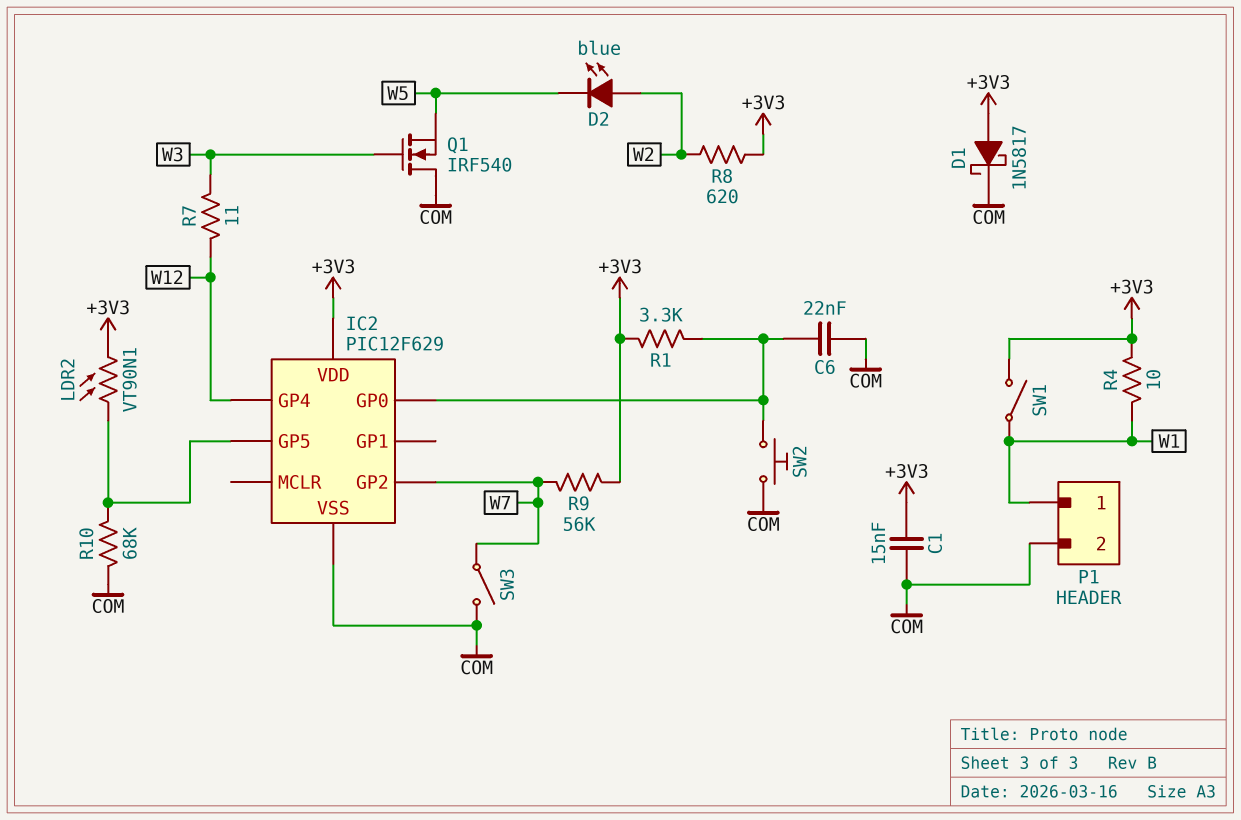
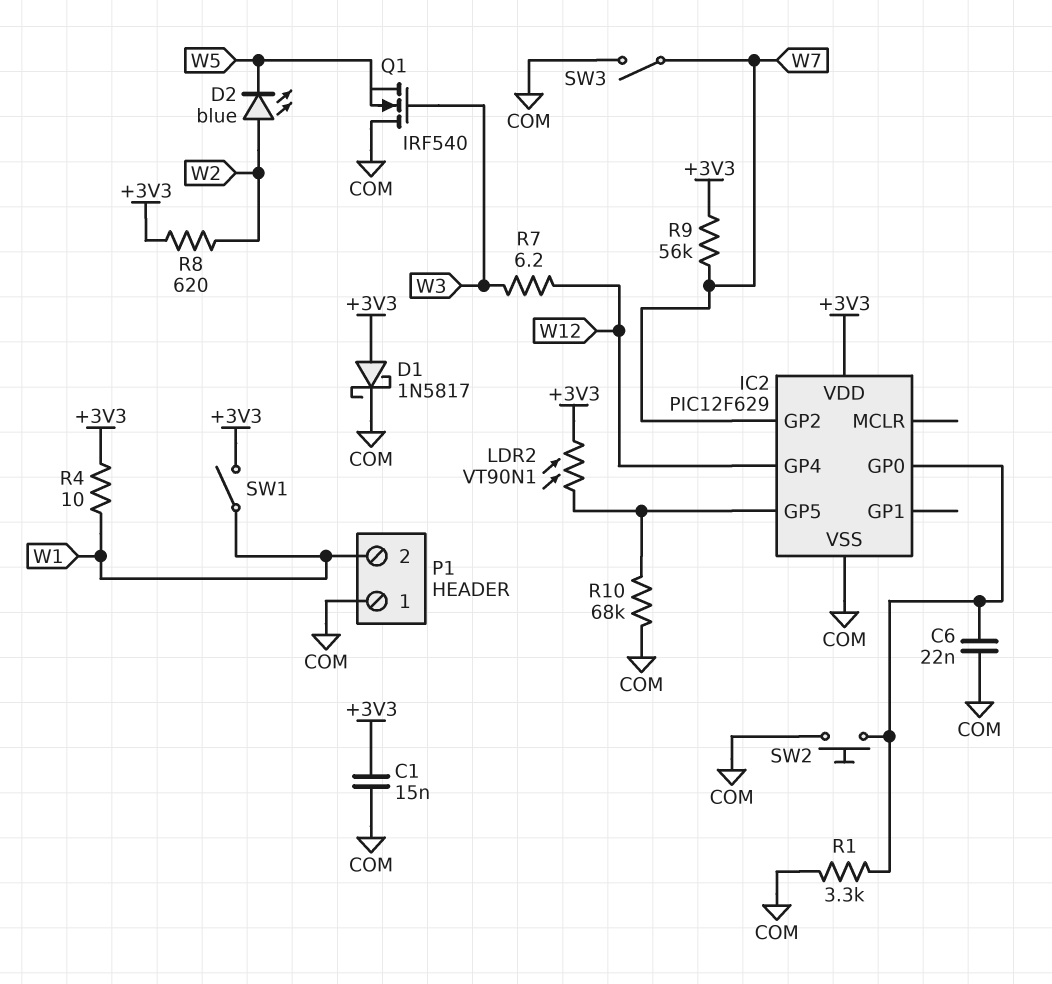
P1 pin 1: W1 -> COM
P1 pin 2: COM -> W1
R1: 3.3k (+3V3, IC2/GP0) -> 3.3k (COM, IC2/GP0)
R7: 11 (W3, W12) -> 6.2 (W3, W12)

